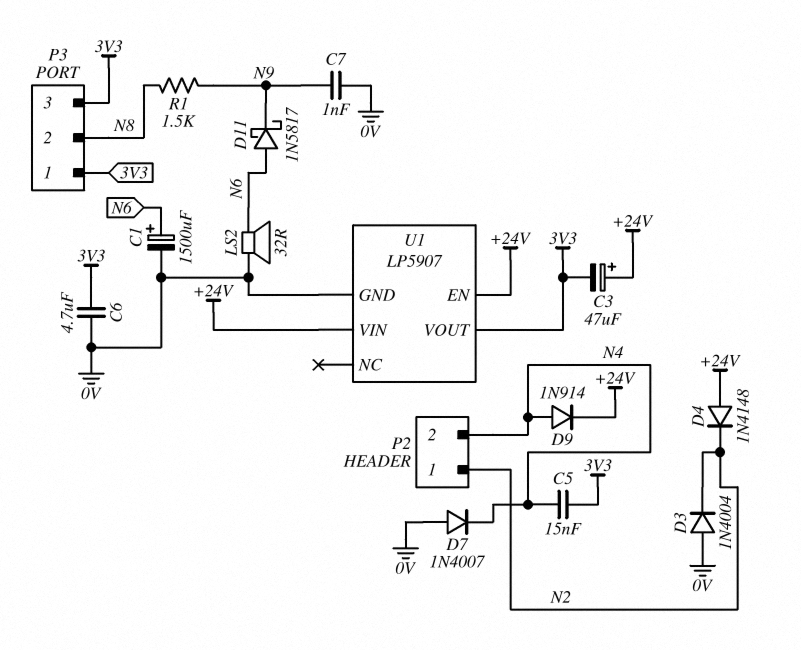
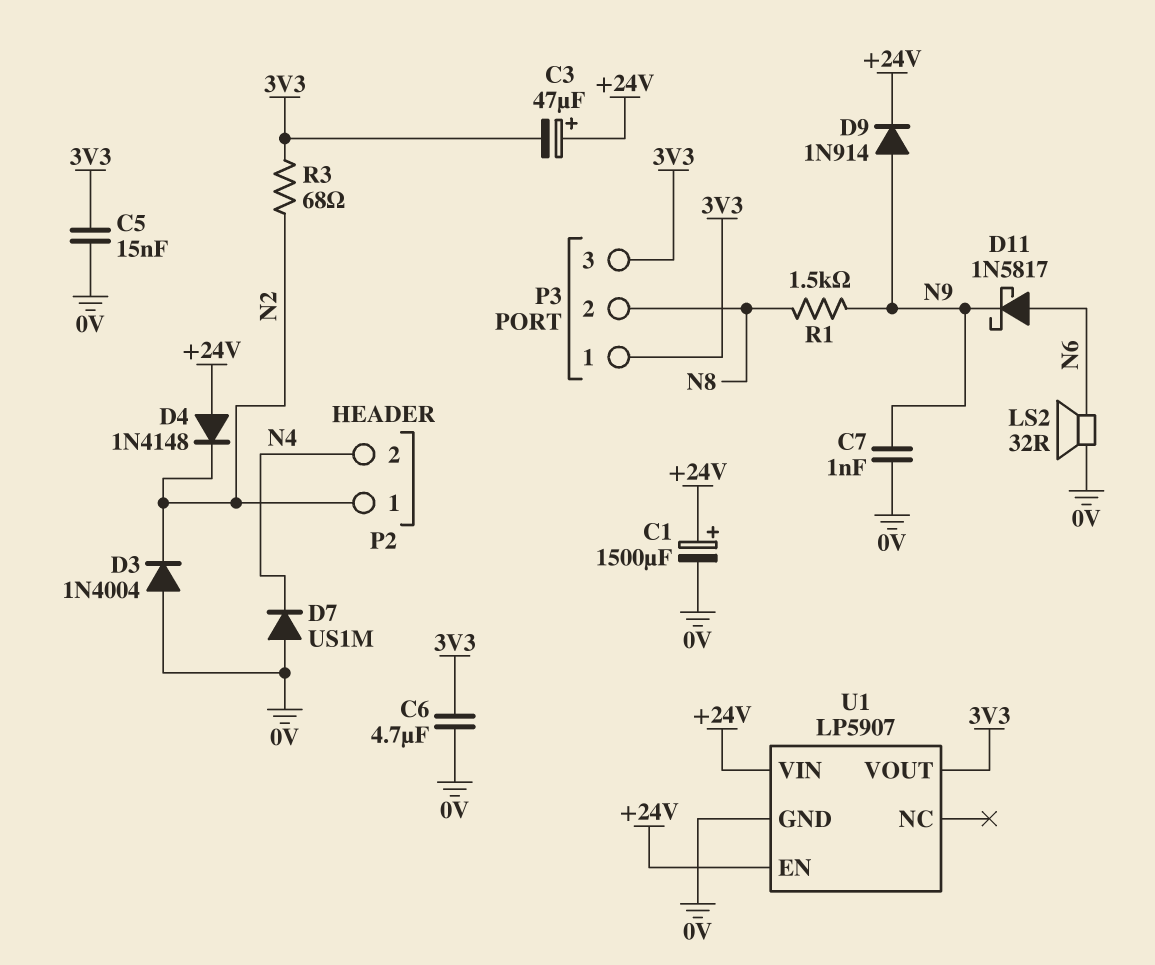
C1: 1500uF (plus N6, minus 0V) -> 1500uF (plus +24V, minus 0V)
C5: 15nF (3V3, N4) -> 15nF (0V, 3V3)
D7: diode 1N4007 (A 0V, K N4) -> diode US1M (A 0V, K N4)
D9: diode 1N914 (A N4, K +24V) -> diode 1N914 (A N9, K +24V)
R3: none -> 68 (3V3, N2)

